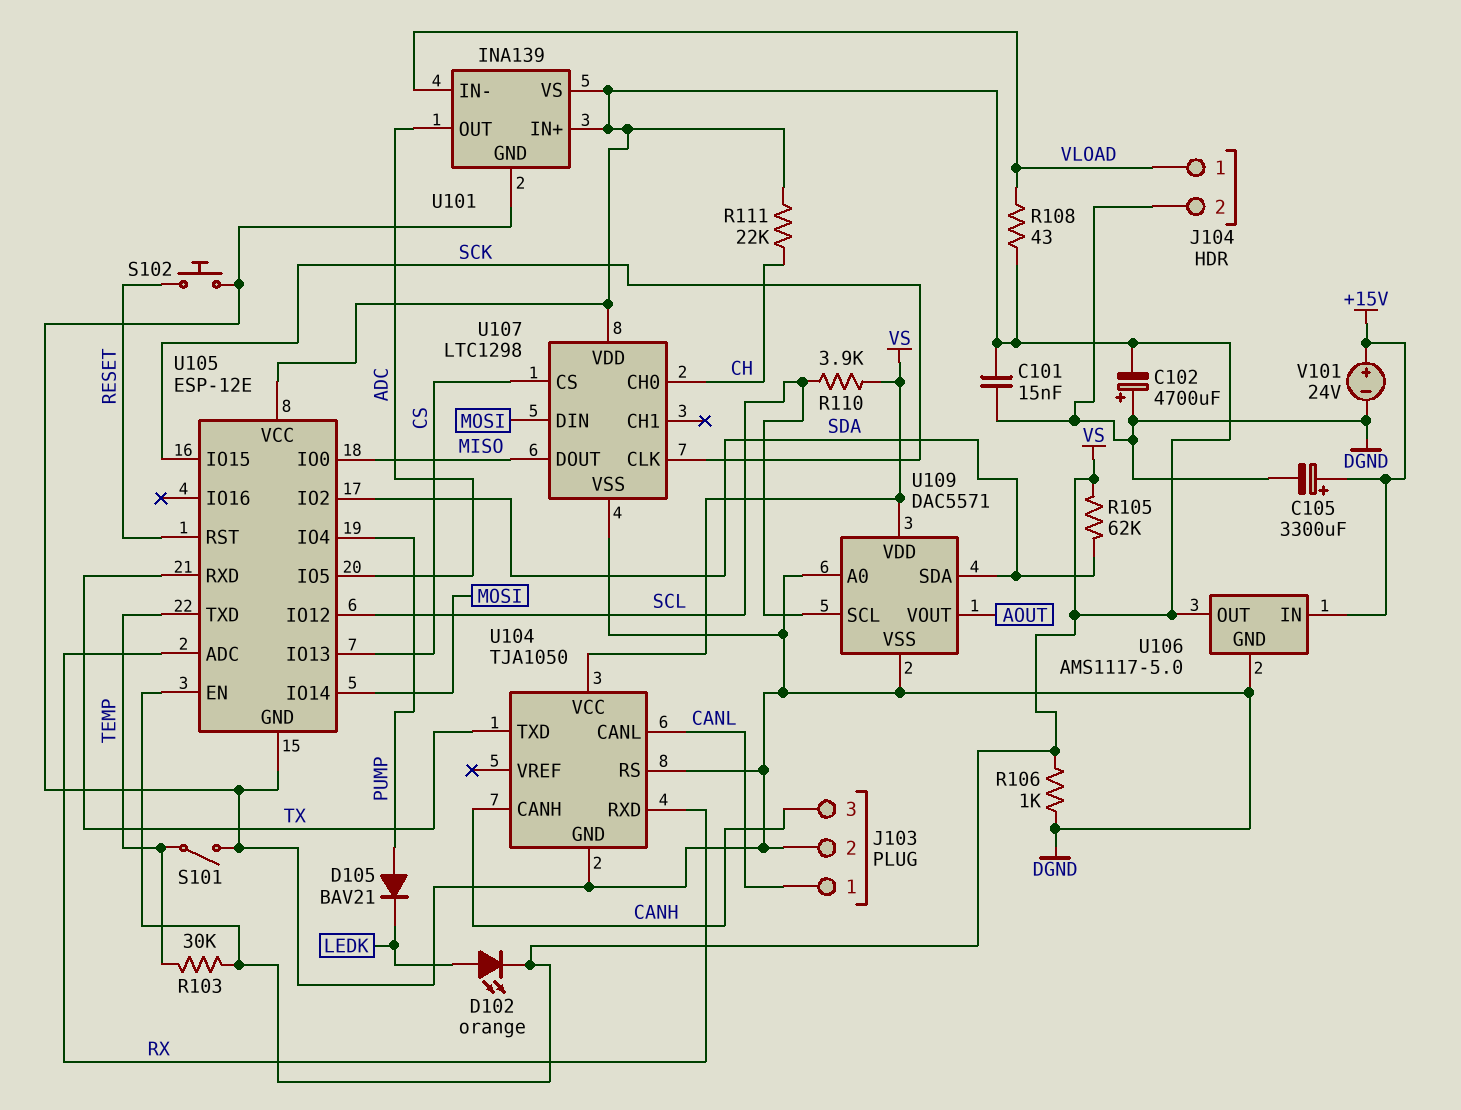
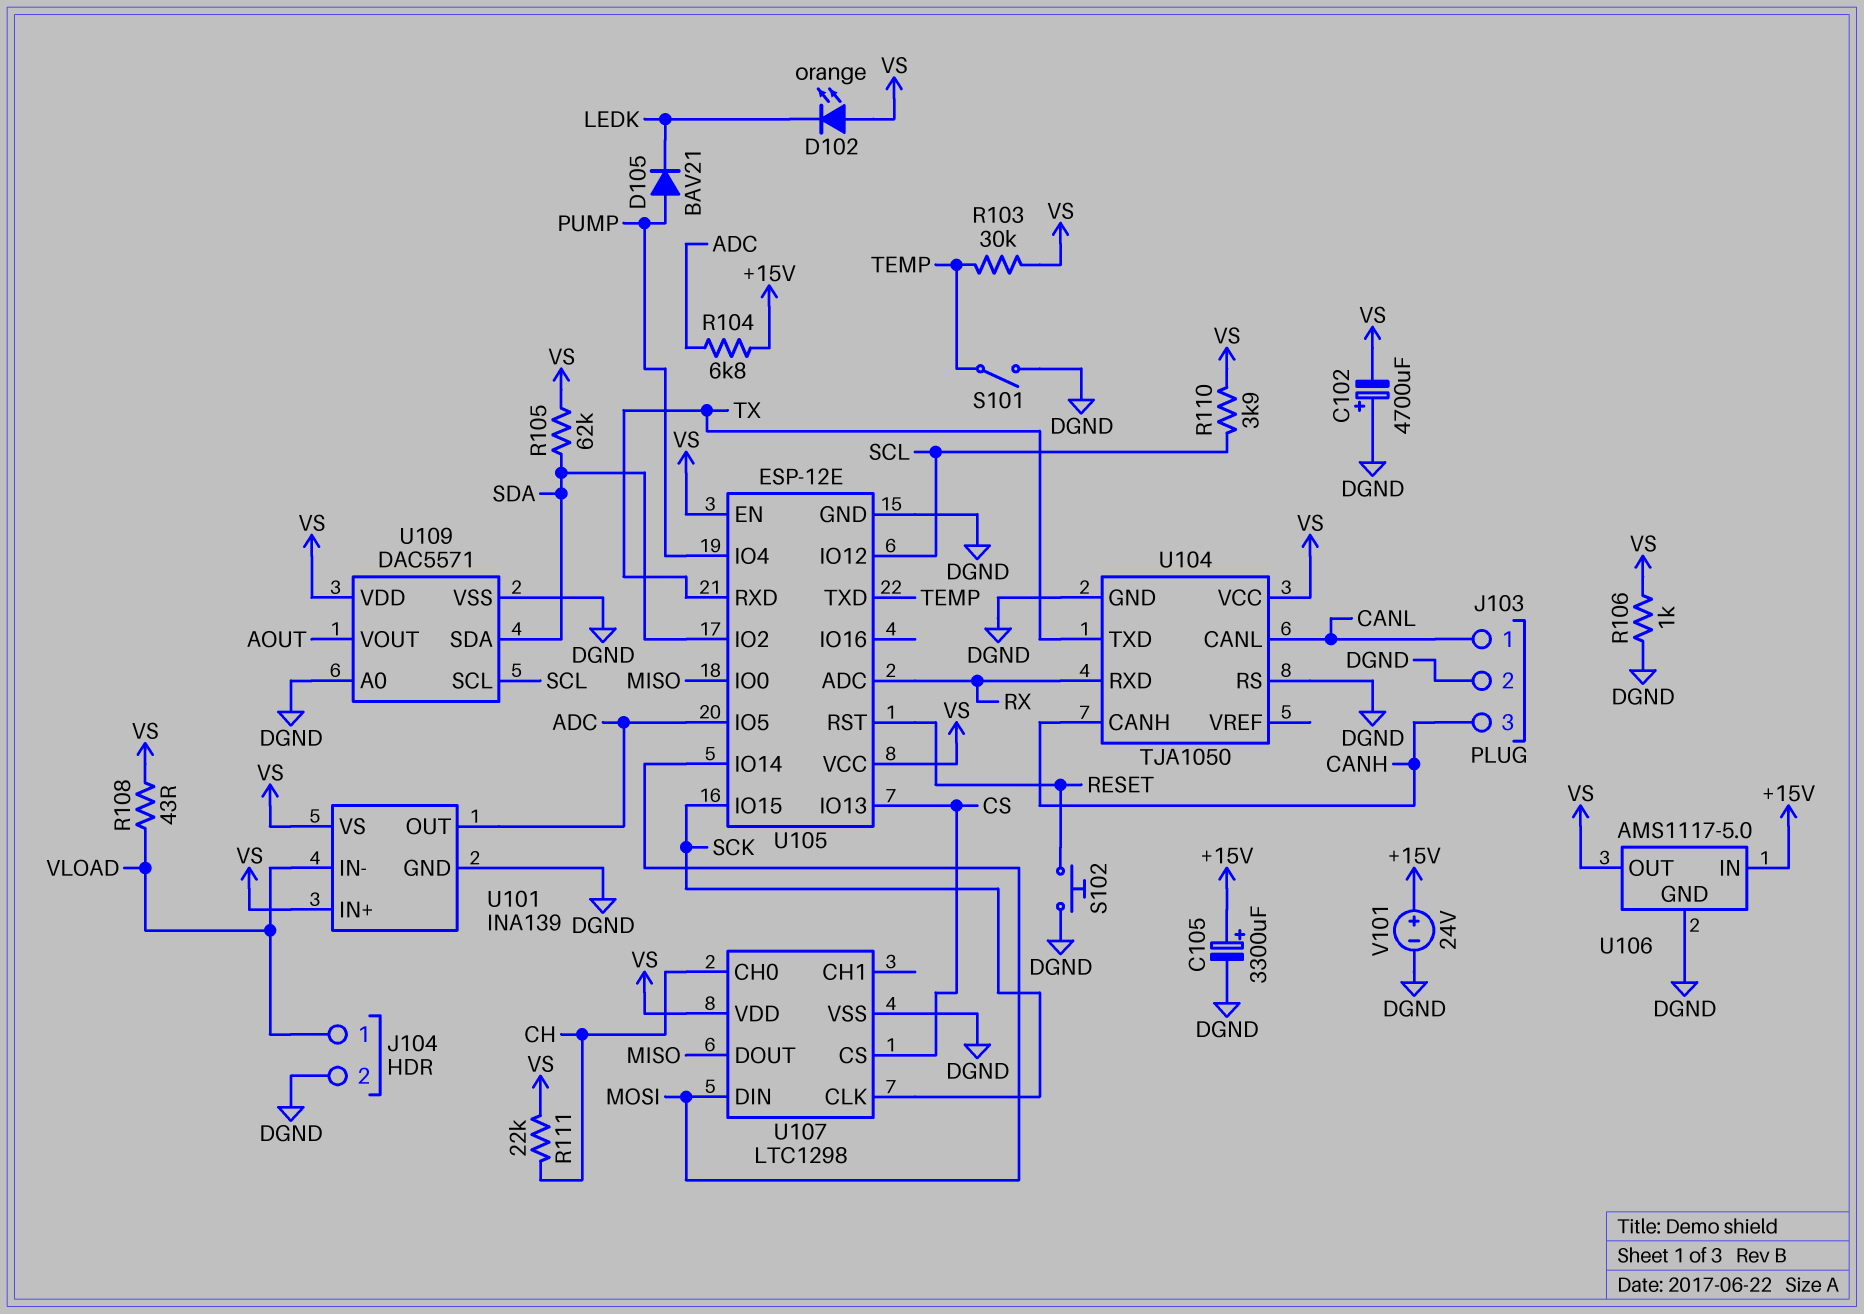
C101: 15nF (DGND, VS) -> none
D102: LED orange (A LEDK, K VS) -> LED orange (A VS, K LEDK)
R104: none -> 6.8k (+15V, ADC)

